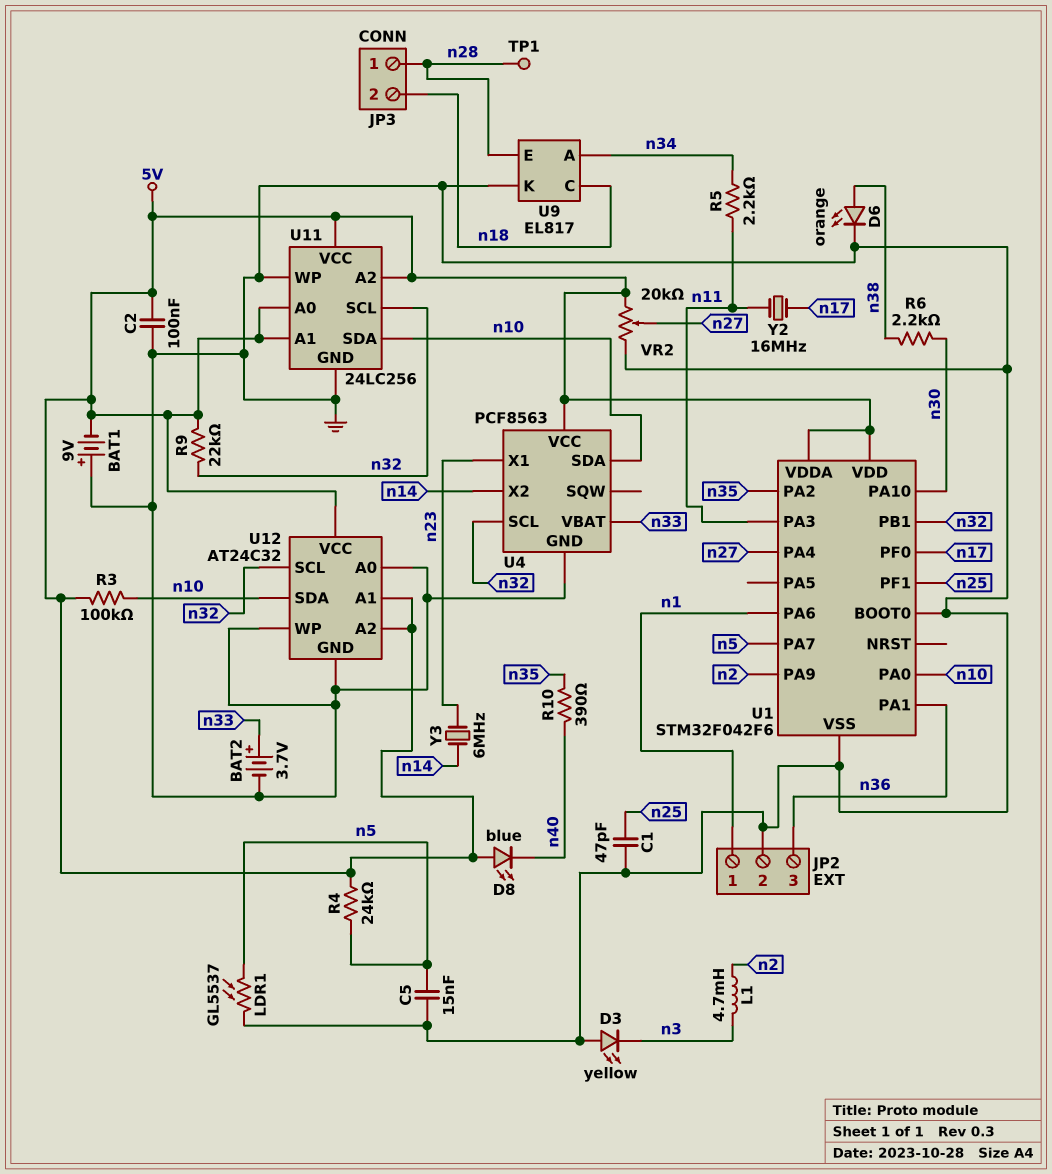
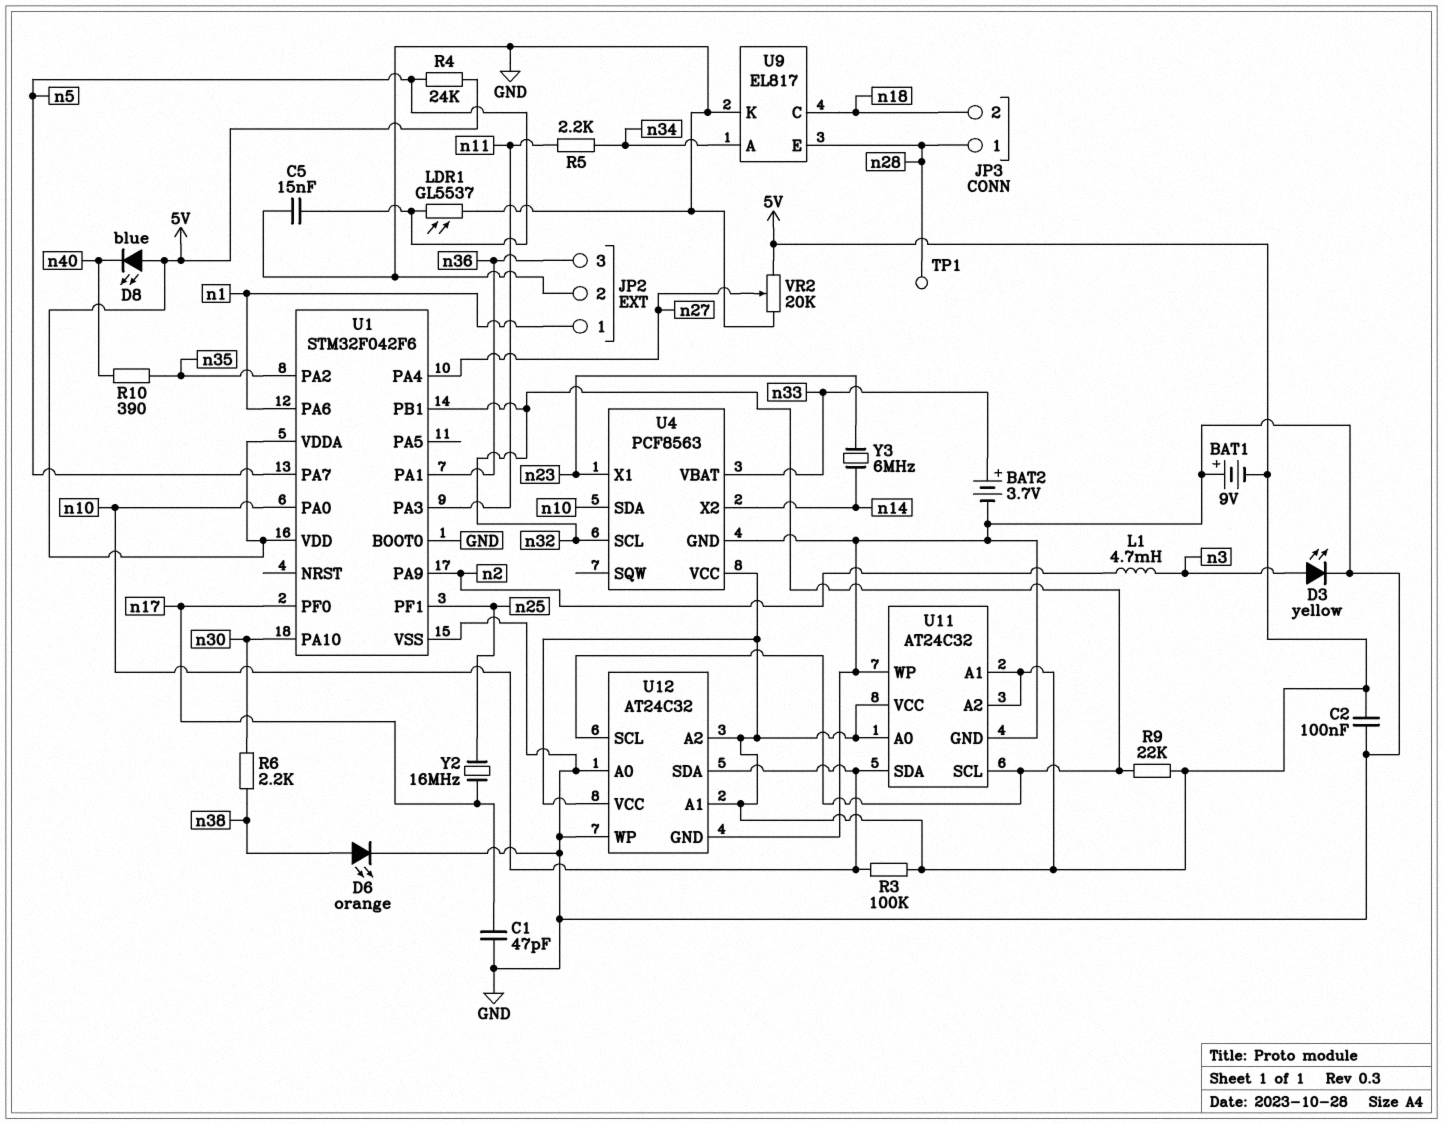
C1: 47pF (GND, n25) -> 47pF (GND, n17)
D3: LED yellow (A GND, K n3) -> LED yellow (A n3, K GND)
U11: 24LC256 -> AT24C32
Y2: 16MHz (n11, n17) -> 16MHz (n17, n25)

